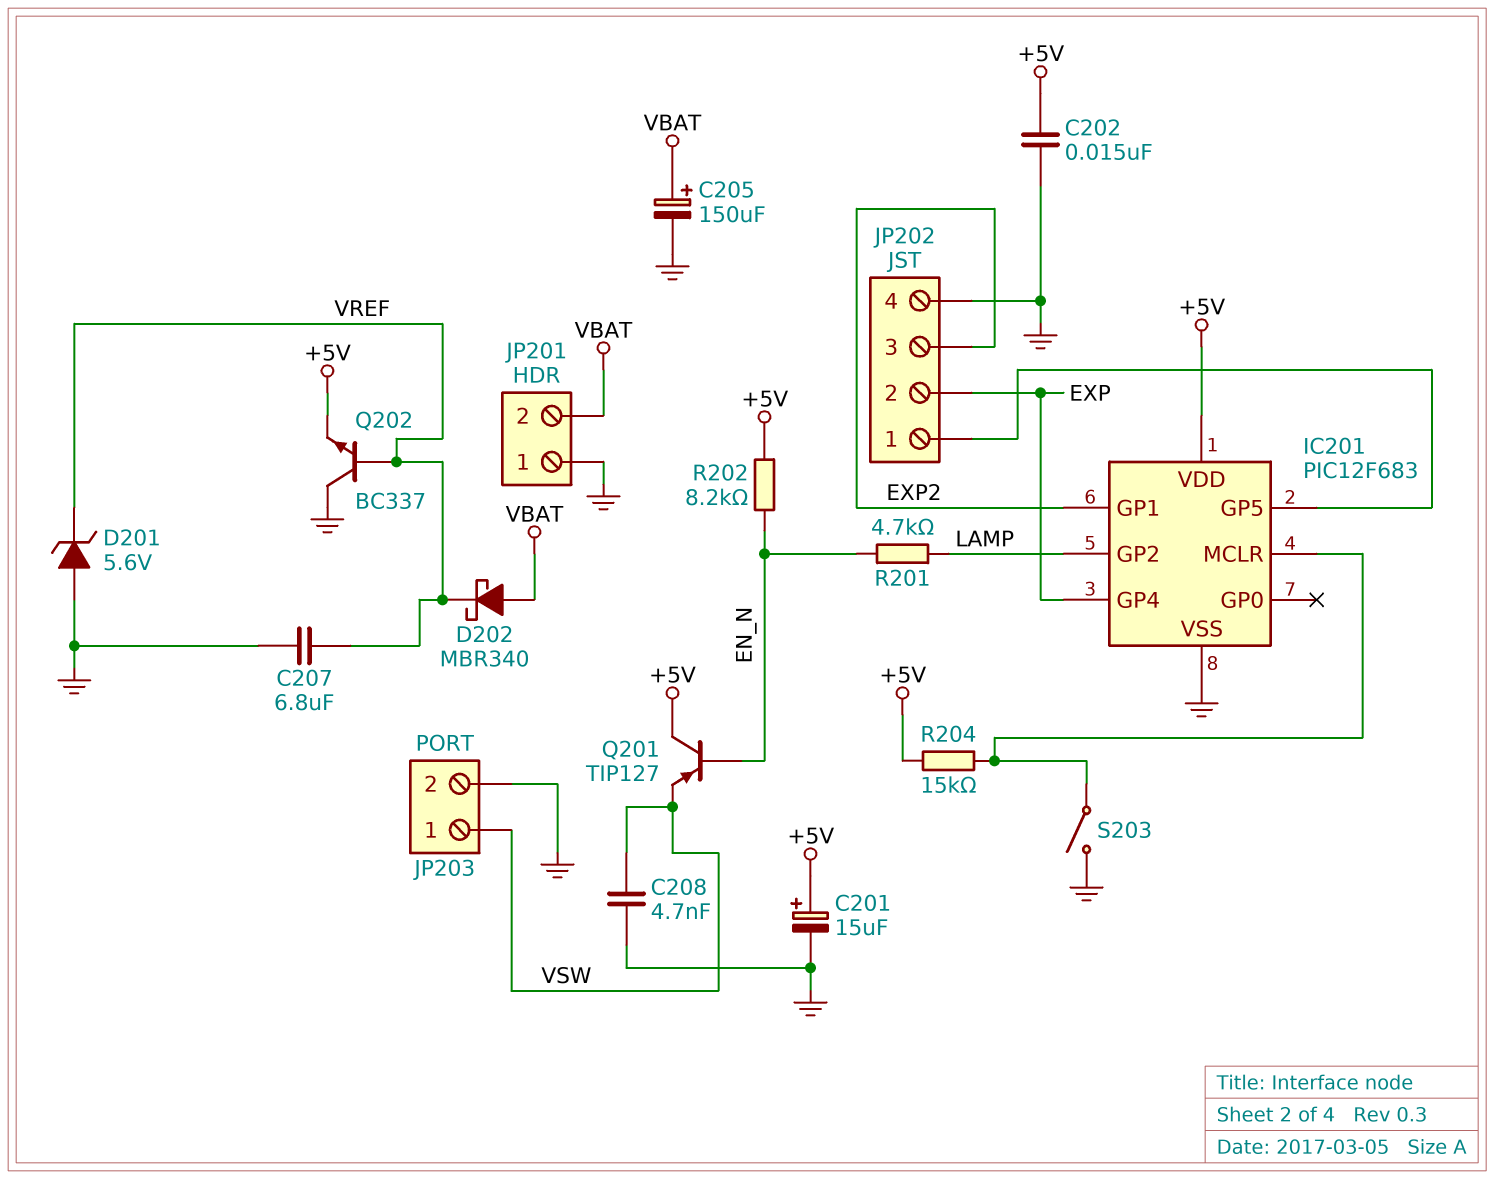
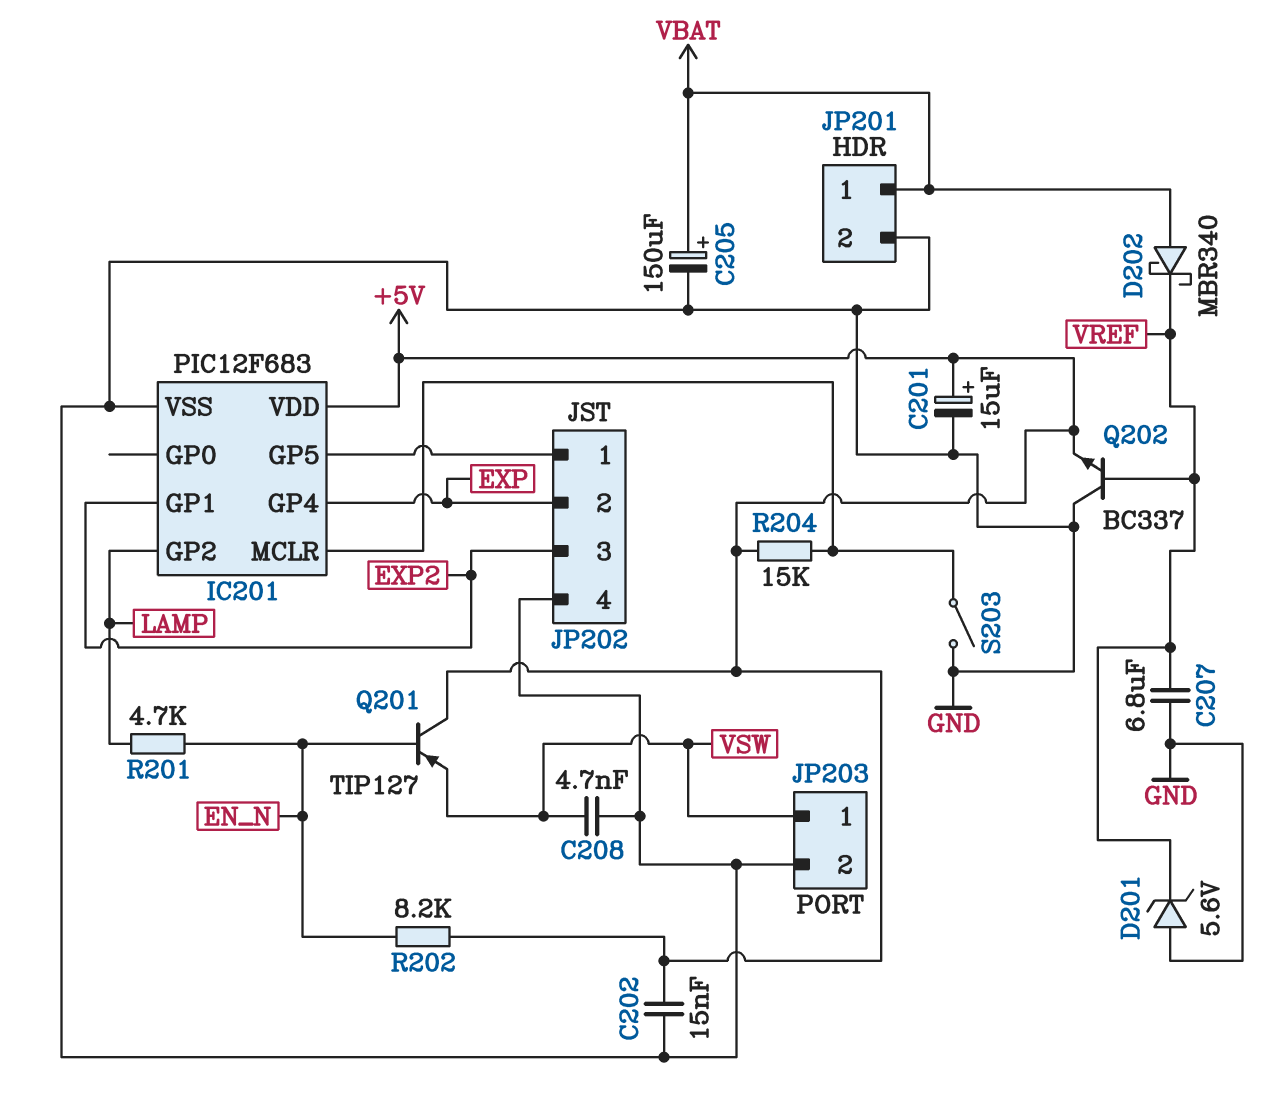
JP201 pin 1: GND -> VBAT
JP201 pin 2: VBAT -> GND

